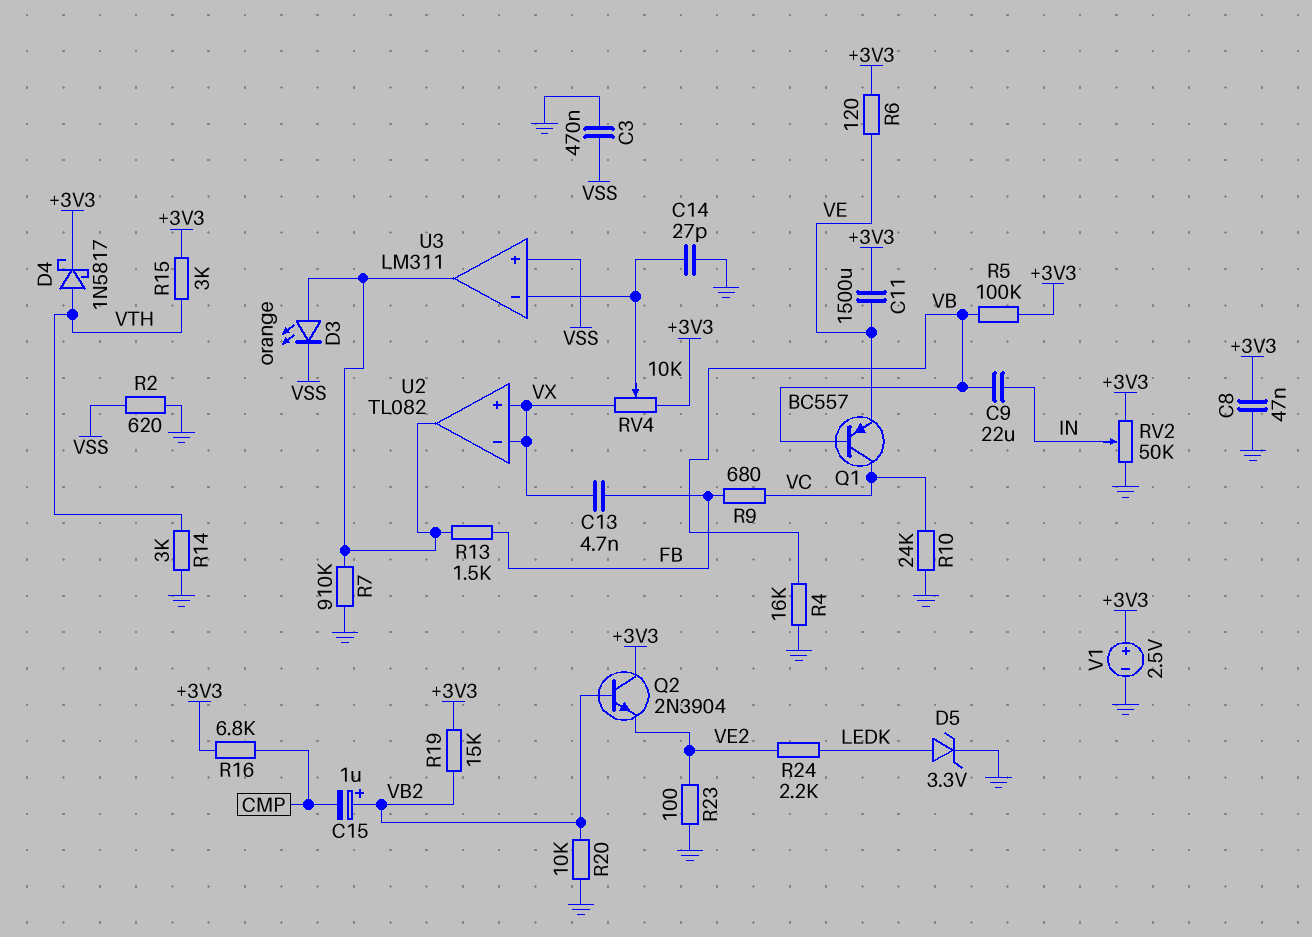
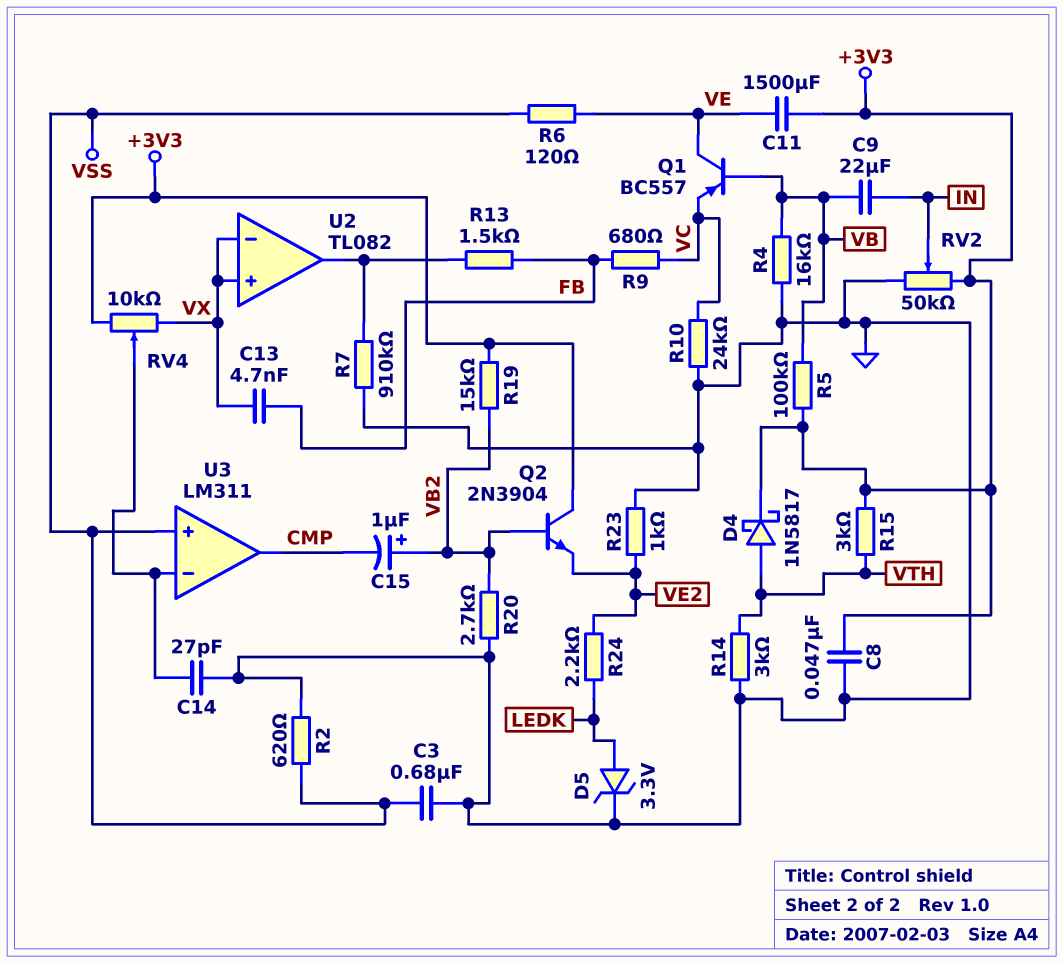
C3: 470nF (GND, VSS) -> 680nF (GND, VSS)
D3: LED orange (A U2/out, K VSS) -> none
Q1: PNP BC557 (B VB, C VC, E VE) -> PNP BC557 (B VB, C VE, E VC)
R6: 120 (+3V3, VE) -> 120 (VE, VSS)
R16: 6.8k (+3V3, CMP) -> none
R20: 10k (GND, VB2) -> 2.7k (GND, VB2)
R23: 100 (GND, VE2) -> 1k (GND, VE2)
U3 pin out: U2/out -> CMP
V1: 2.5V (plus +3V3, minus GND) -> none

